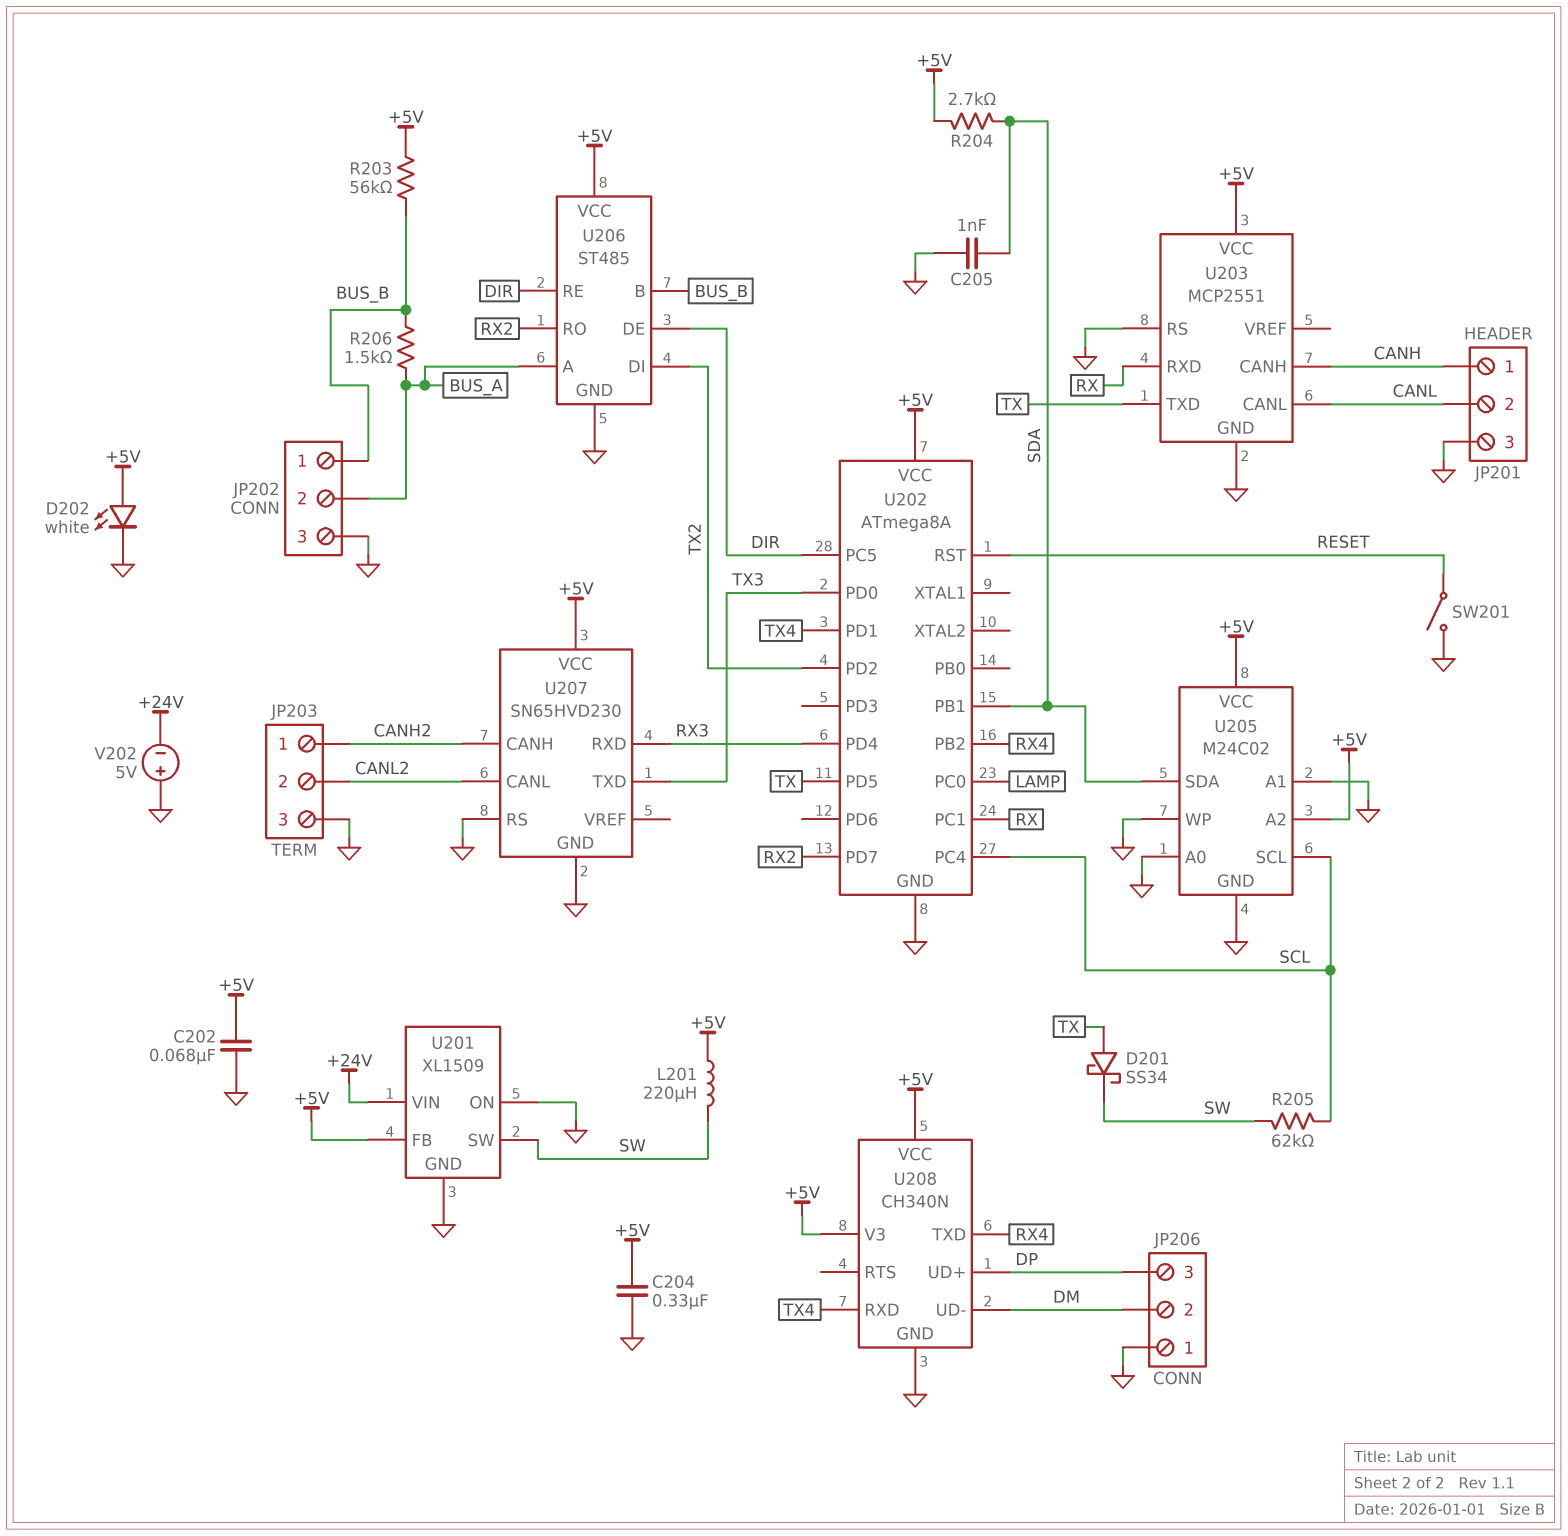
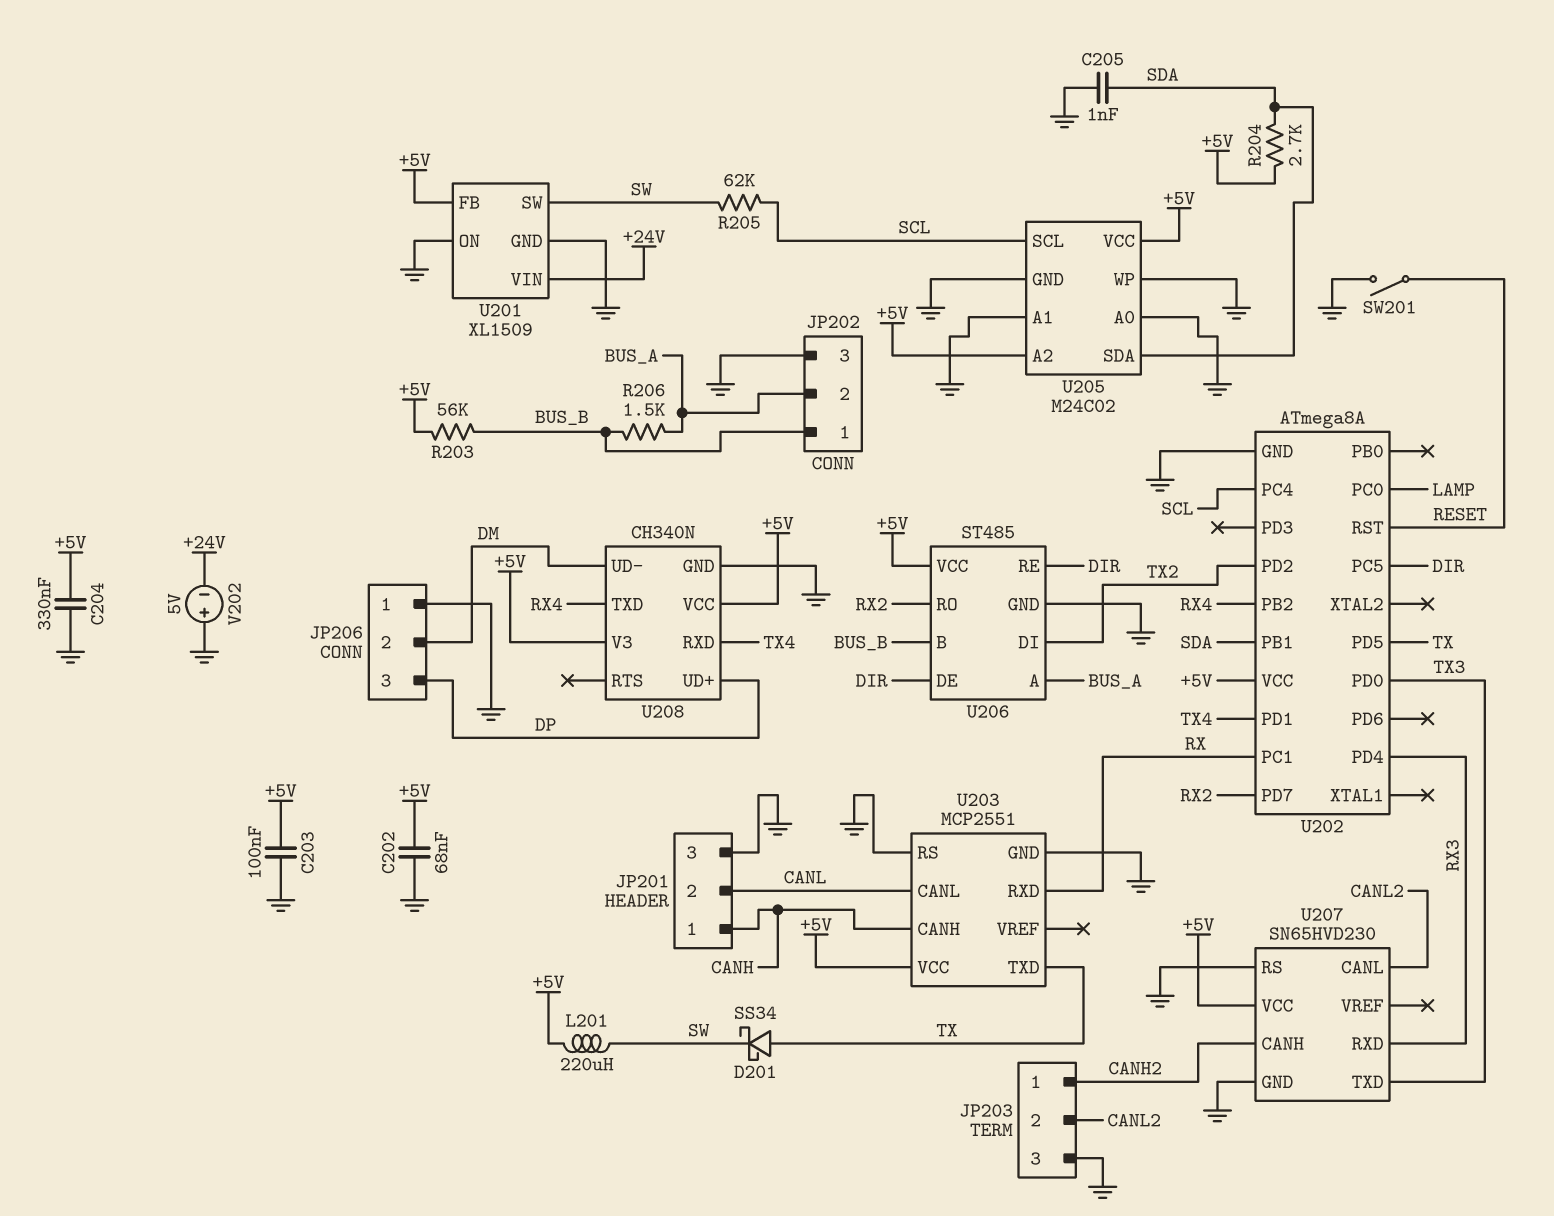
C203: none -> 100nF (+5V, GND)
D202: LED white (A +5V, K GND) -> none

